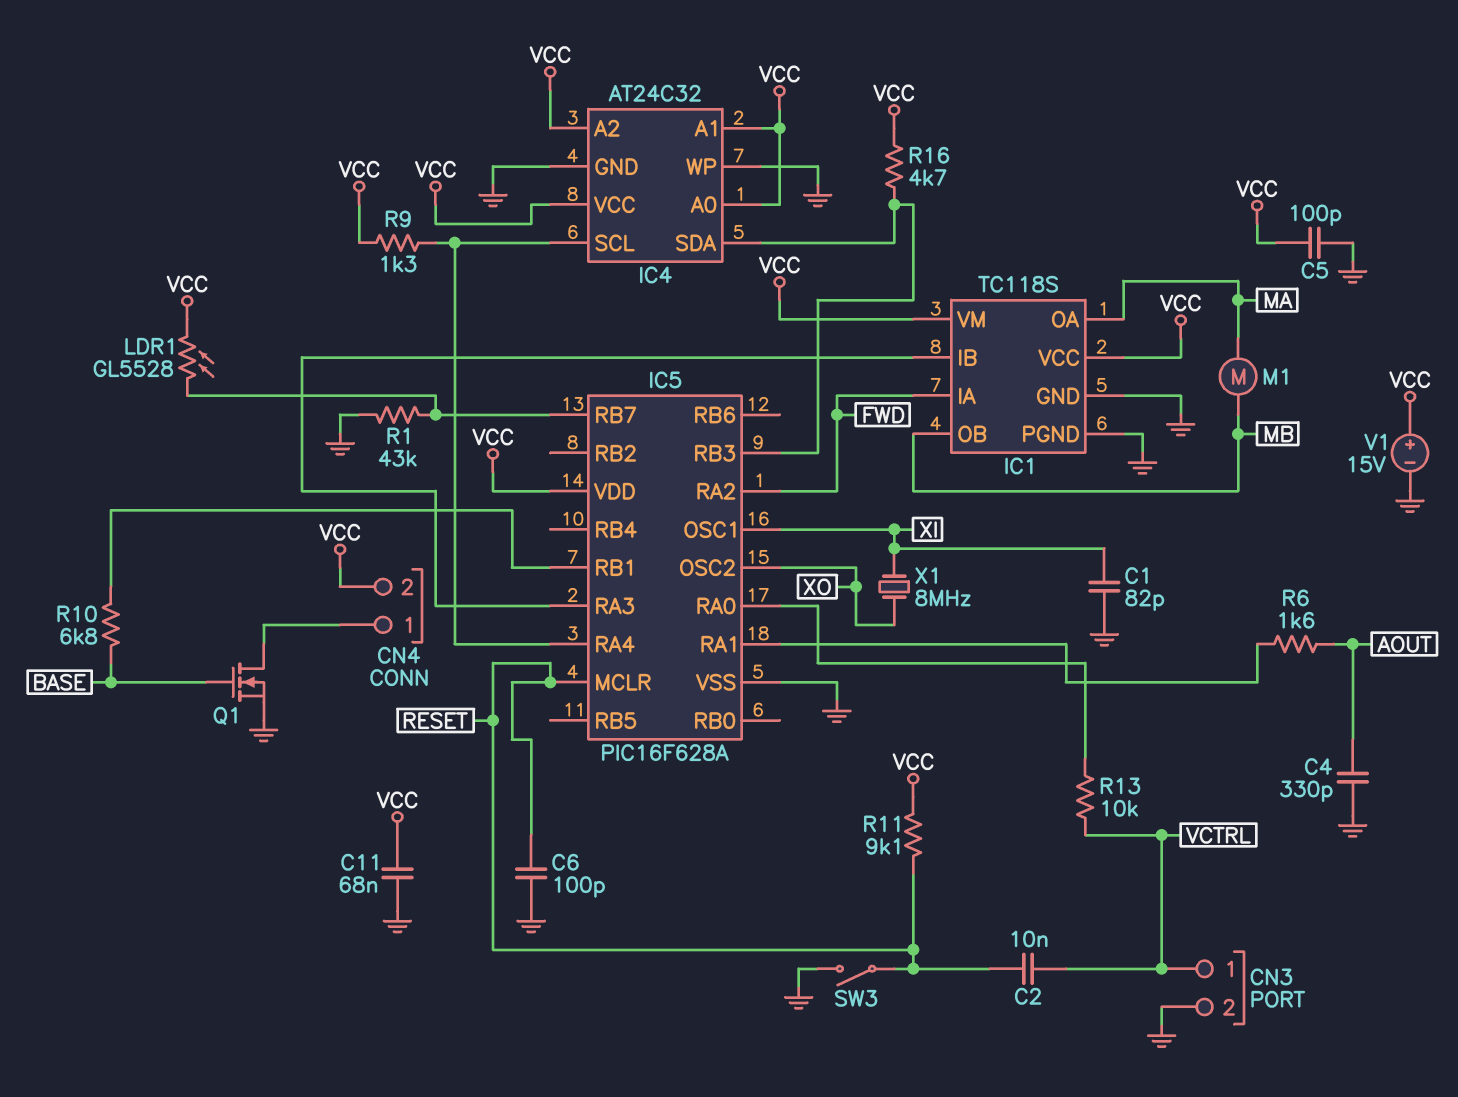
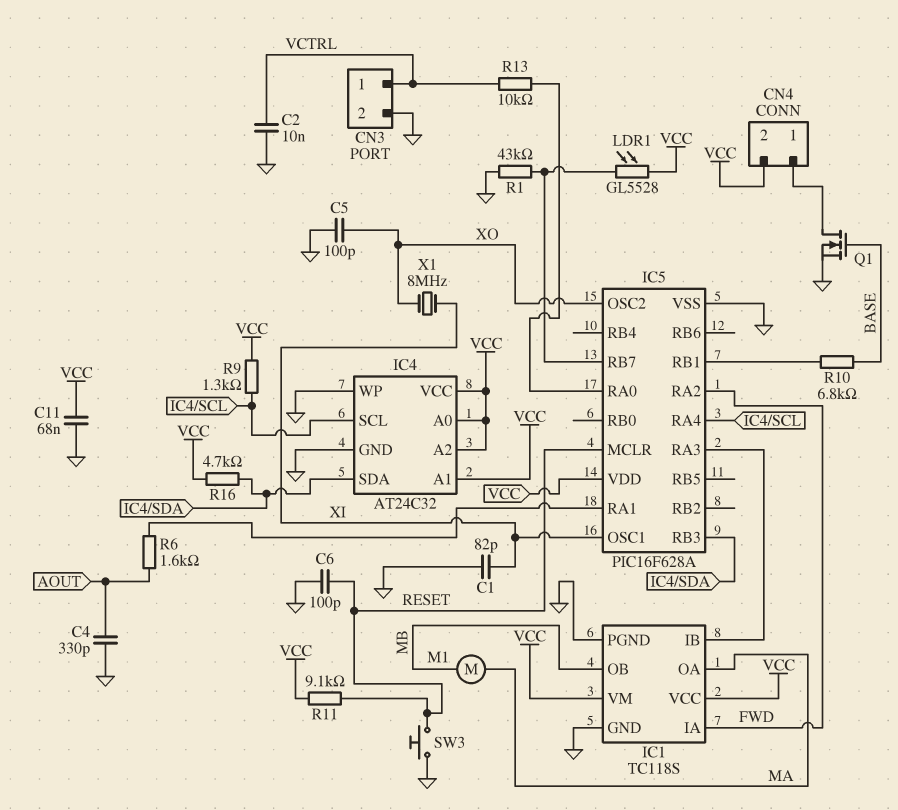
C2: 10nF (RESET, VCTRL) -> 10nF (GND, VCTRL)
C5: 100pF (GND, VCC) -> 100pF (GND, XO)
SW3: switch (GND, RESET) -> button (GND, RESET)
V1: 15V (plus VCC, minus GND) -> none

